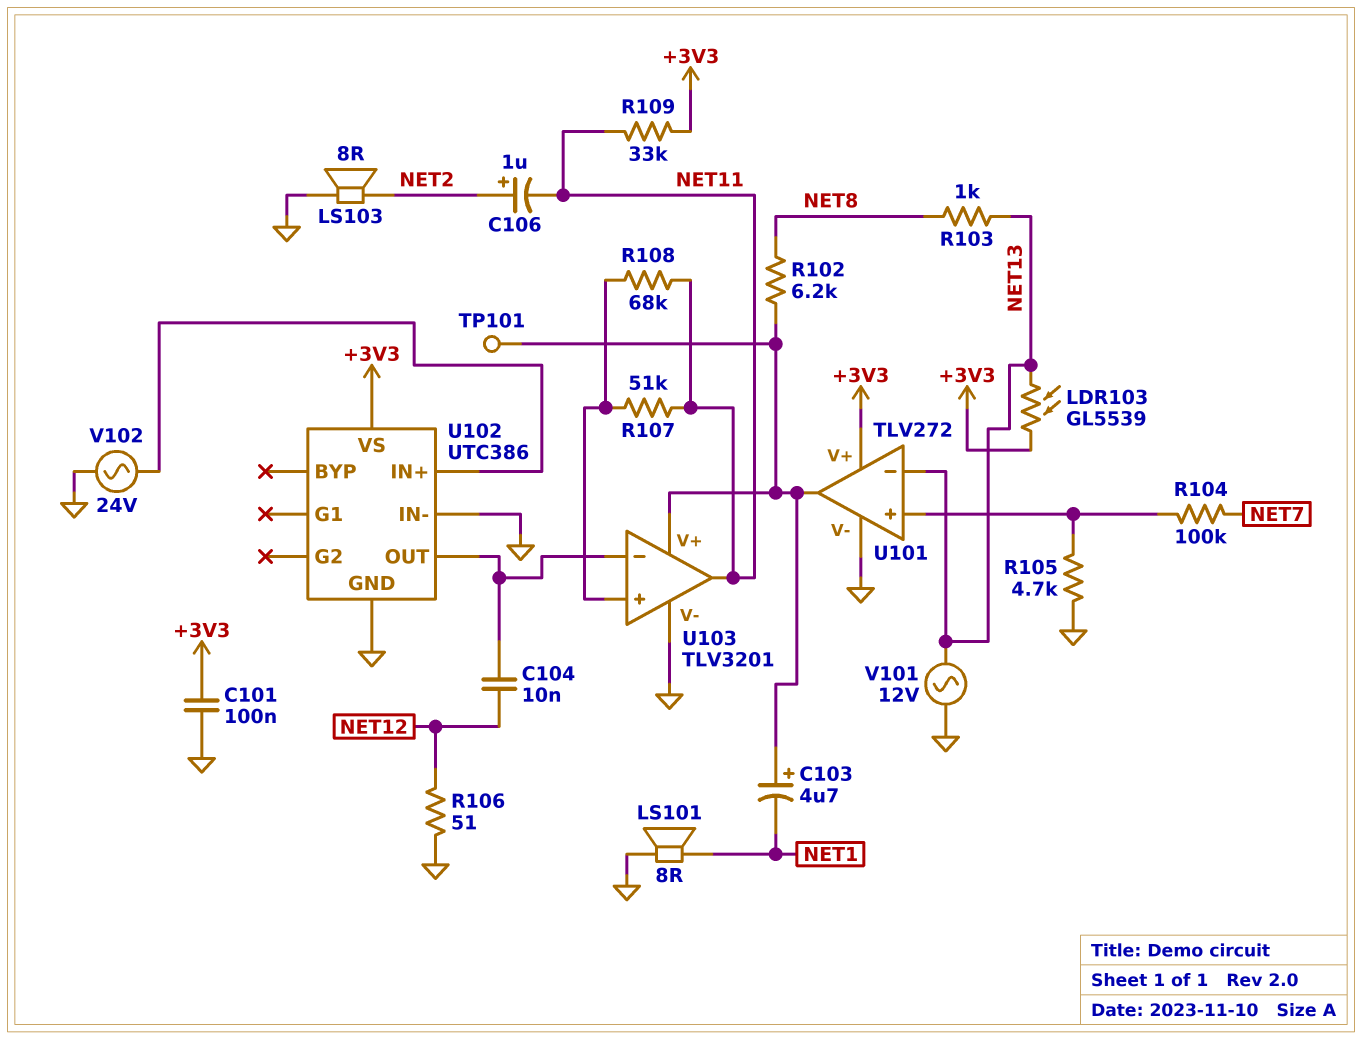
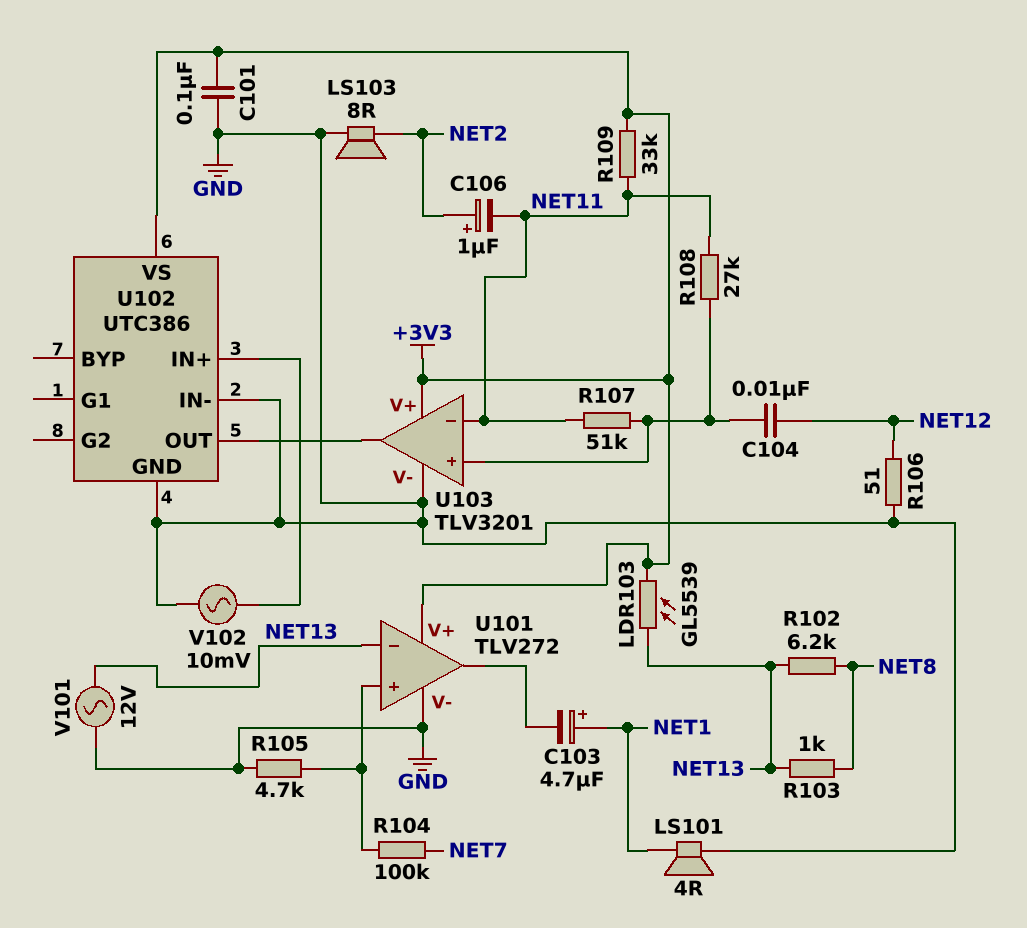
C103: 4.7uF (plus U101/out, minus NET1) -> 4.7uF (plus NET1, minus U101/out)
C104: 10nF (NET12, U102/OUT) -> 10nF (NET12, U103/in+)
LS101: speaker 8R (GND, NET1) -> speaker 4R (GND, NET1)
R102: 6.2k (NET8, U101/out) -> 6.2k (NET8, NET13)
R108: 68k (NET11, U103/in+) -> 27k (NET11, U103/in+)
TP101: test point (U101/out) -> none
U103 pin V+: U101/out -> +3V3
U103 pin in-: U102/OUT -> NET11
U103 pin out: NET11 -> U102/OUT
V102: AC 24V (GND, U102/IN+) -> AC 10mV (GND, U102/IN+)

